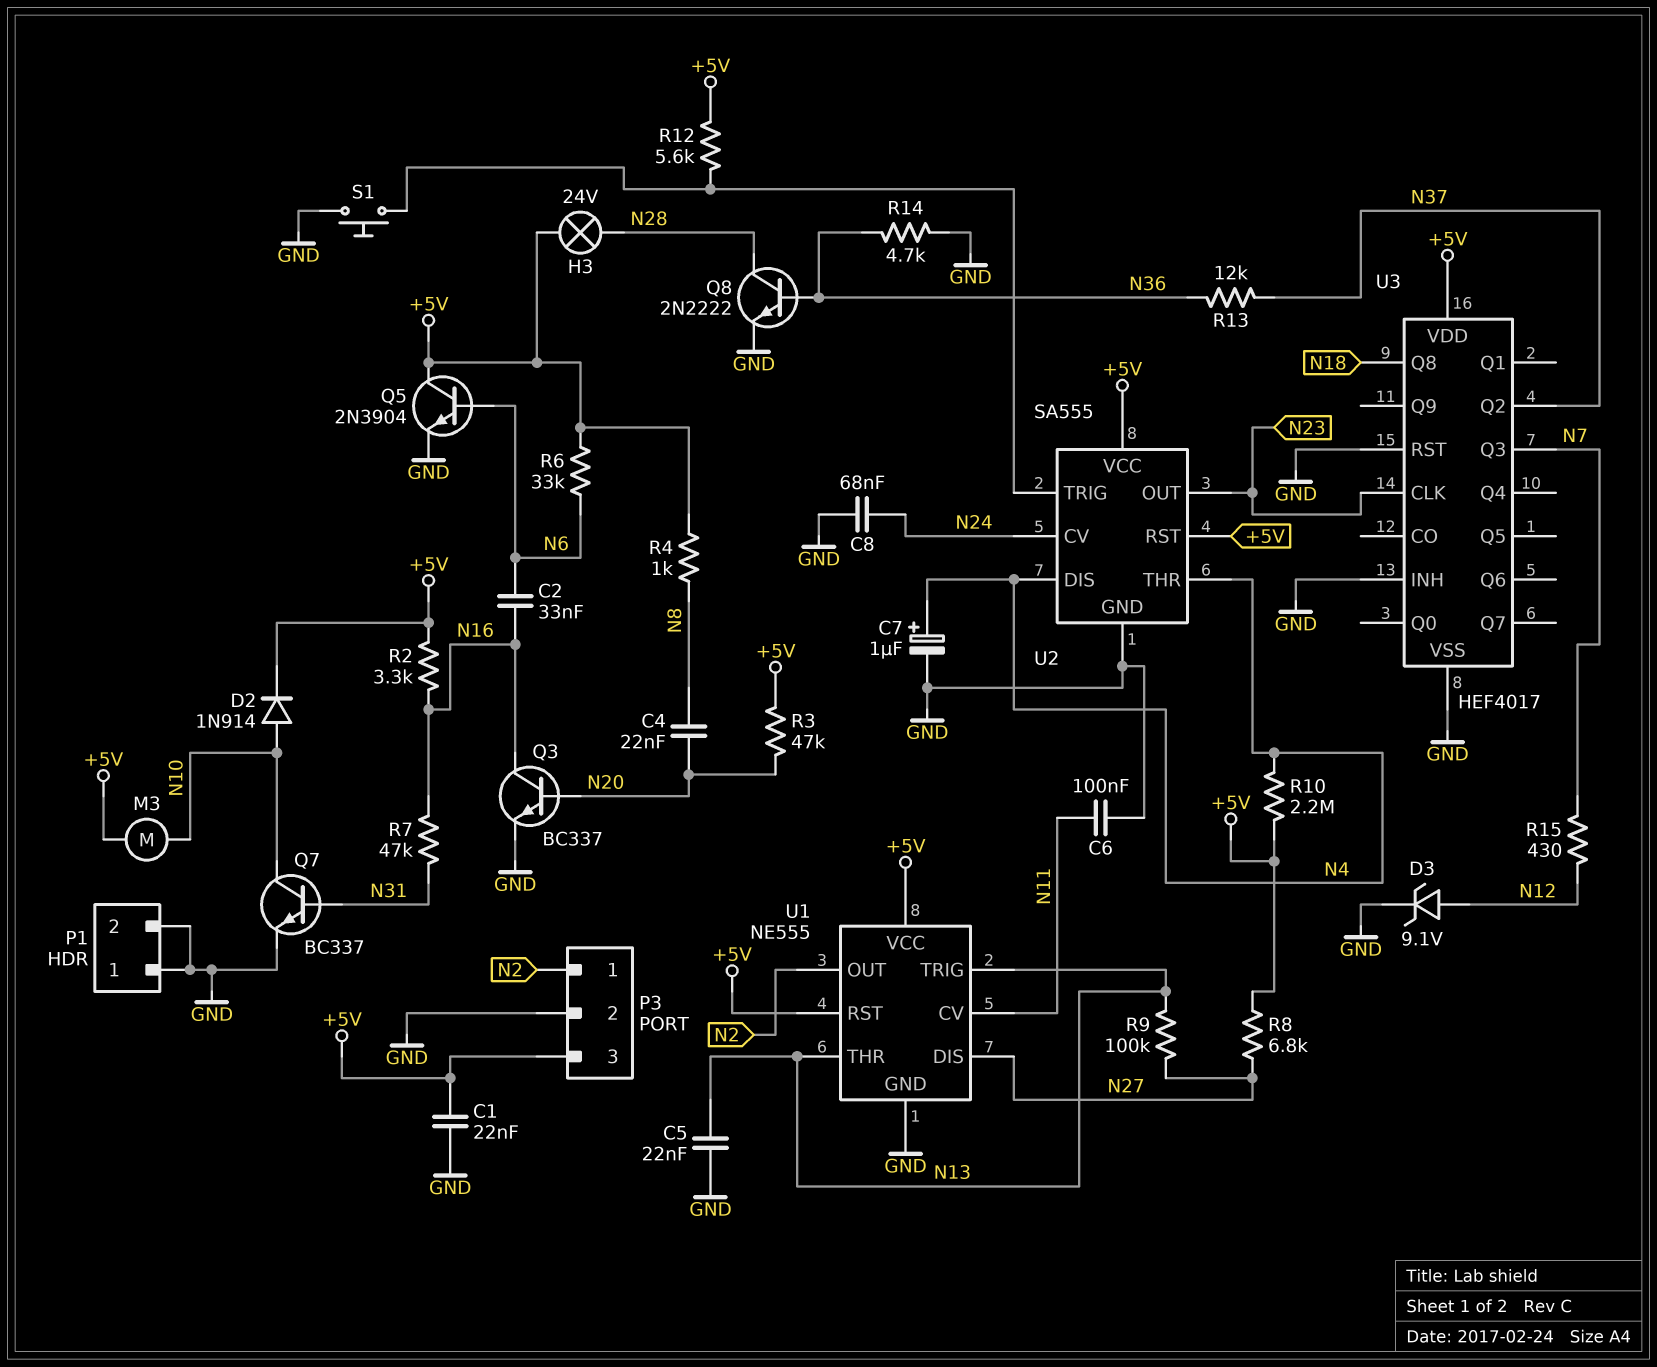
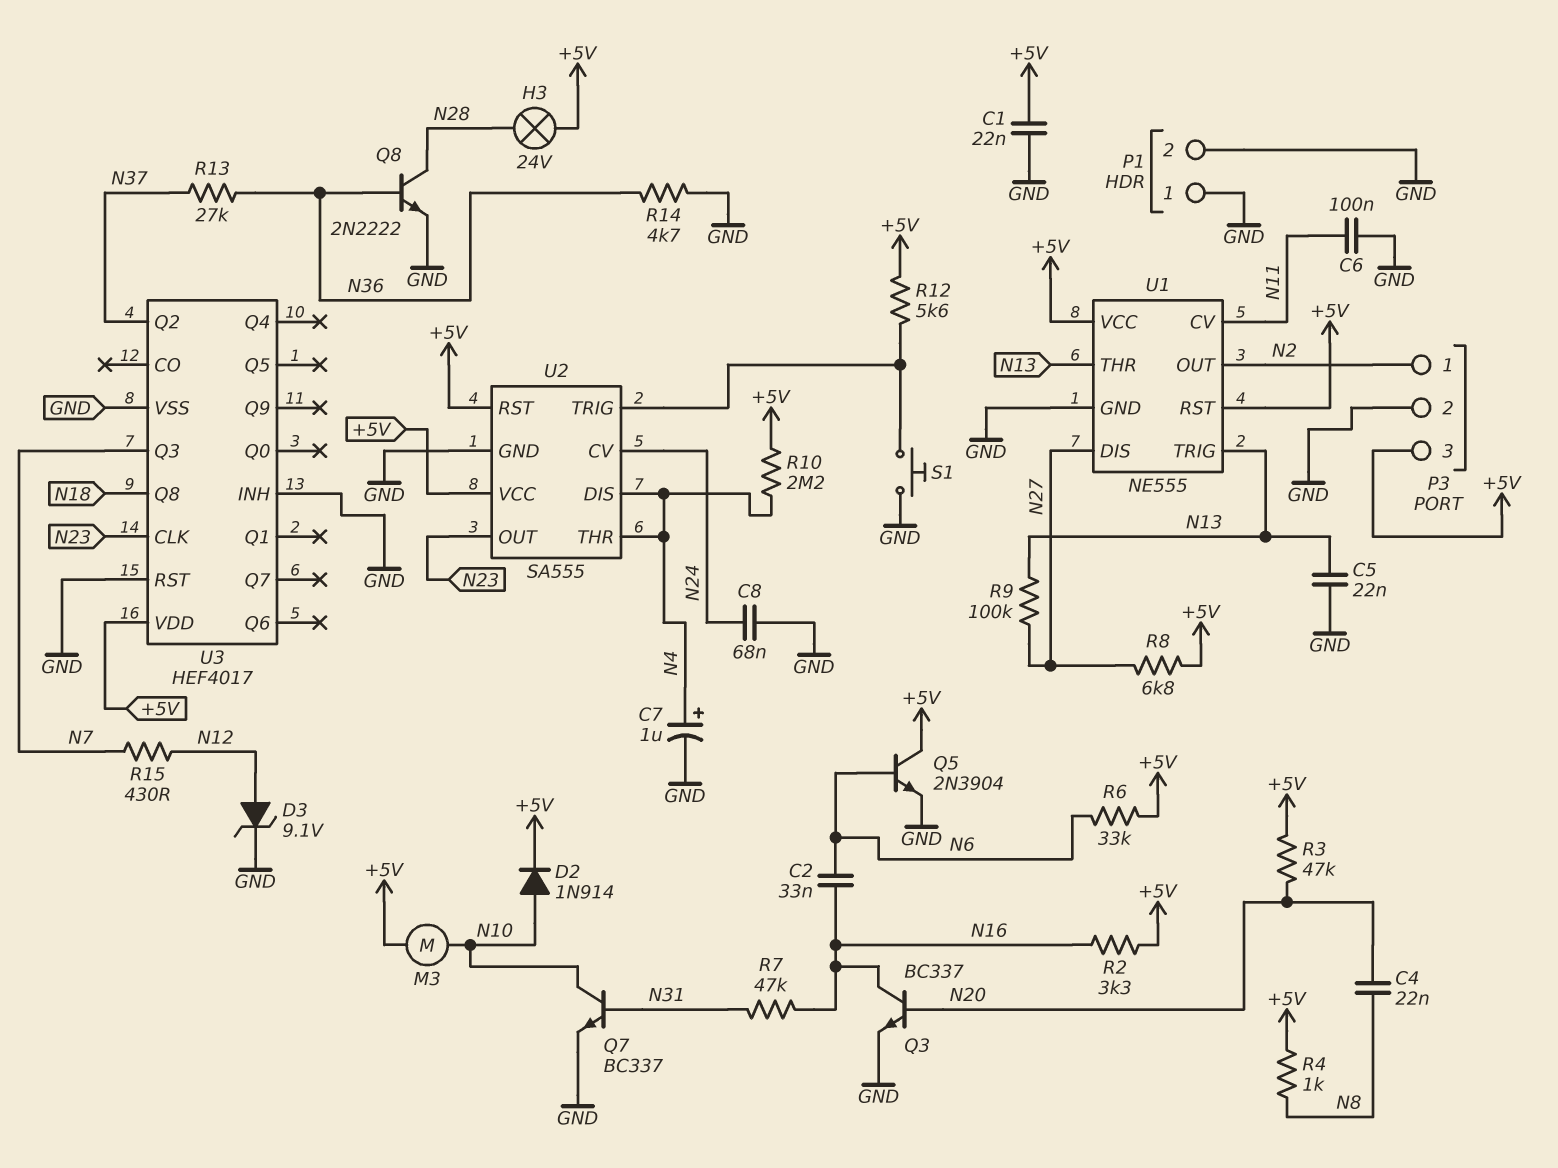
R13: 12k (N36, N37) -> 27k (N36, N37)

